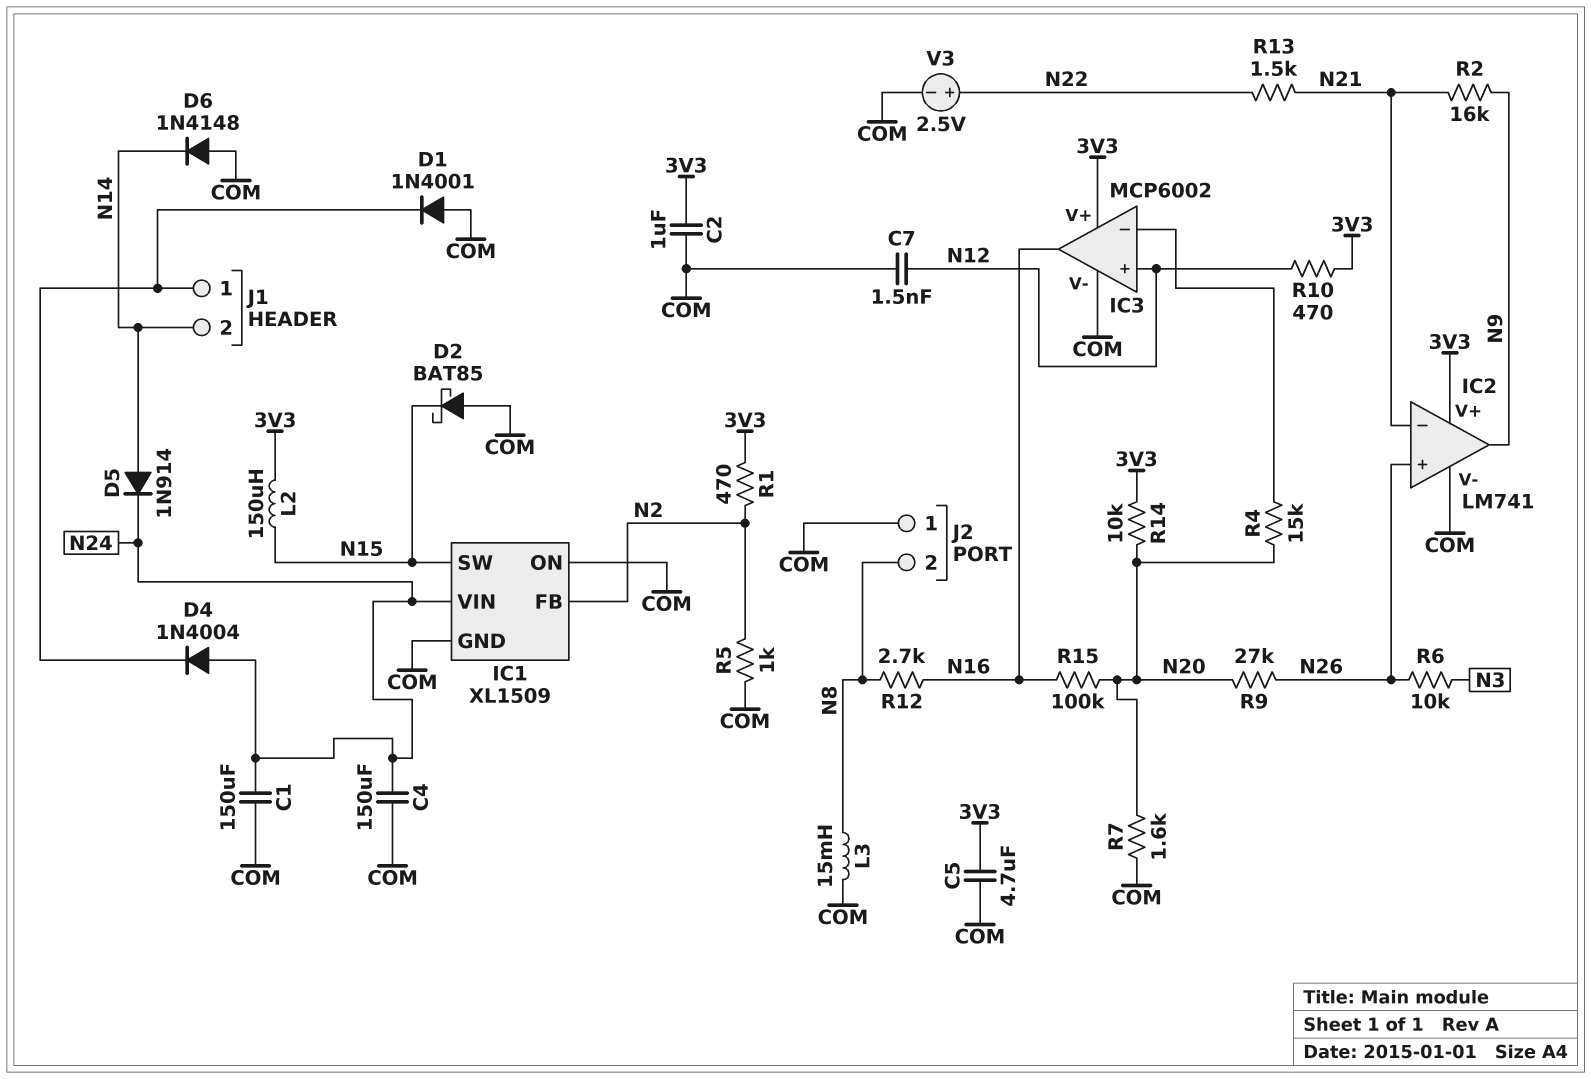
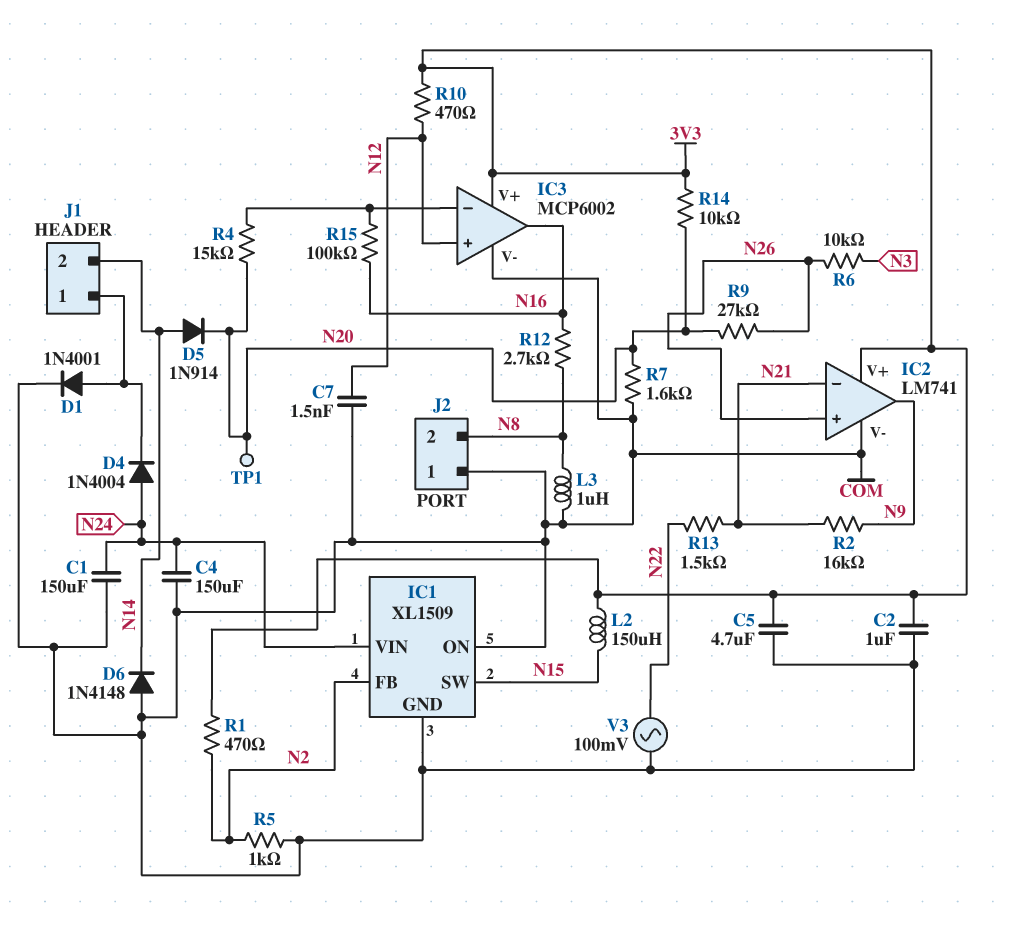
D1: diode 1N4001 (A COM, K J1/1) -> diode 1N4001 (A J1/1, K COM)
D2: schottky BAT85 (A COM, K N15) -> none
D5: diode 1N914 (A N14, K N24) -> diode 1N914 (A N14, K N20)
L3: 15mH (COM, N8) -> 1uH (COM, N8)
R15: 100k (N16, N20) -> 100k (IC3/in-, N16)
TP1: none -> test point (N20)
V3: 2.5V (plus N22, minus COM) -> AC 100mV (COM, N22)

